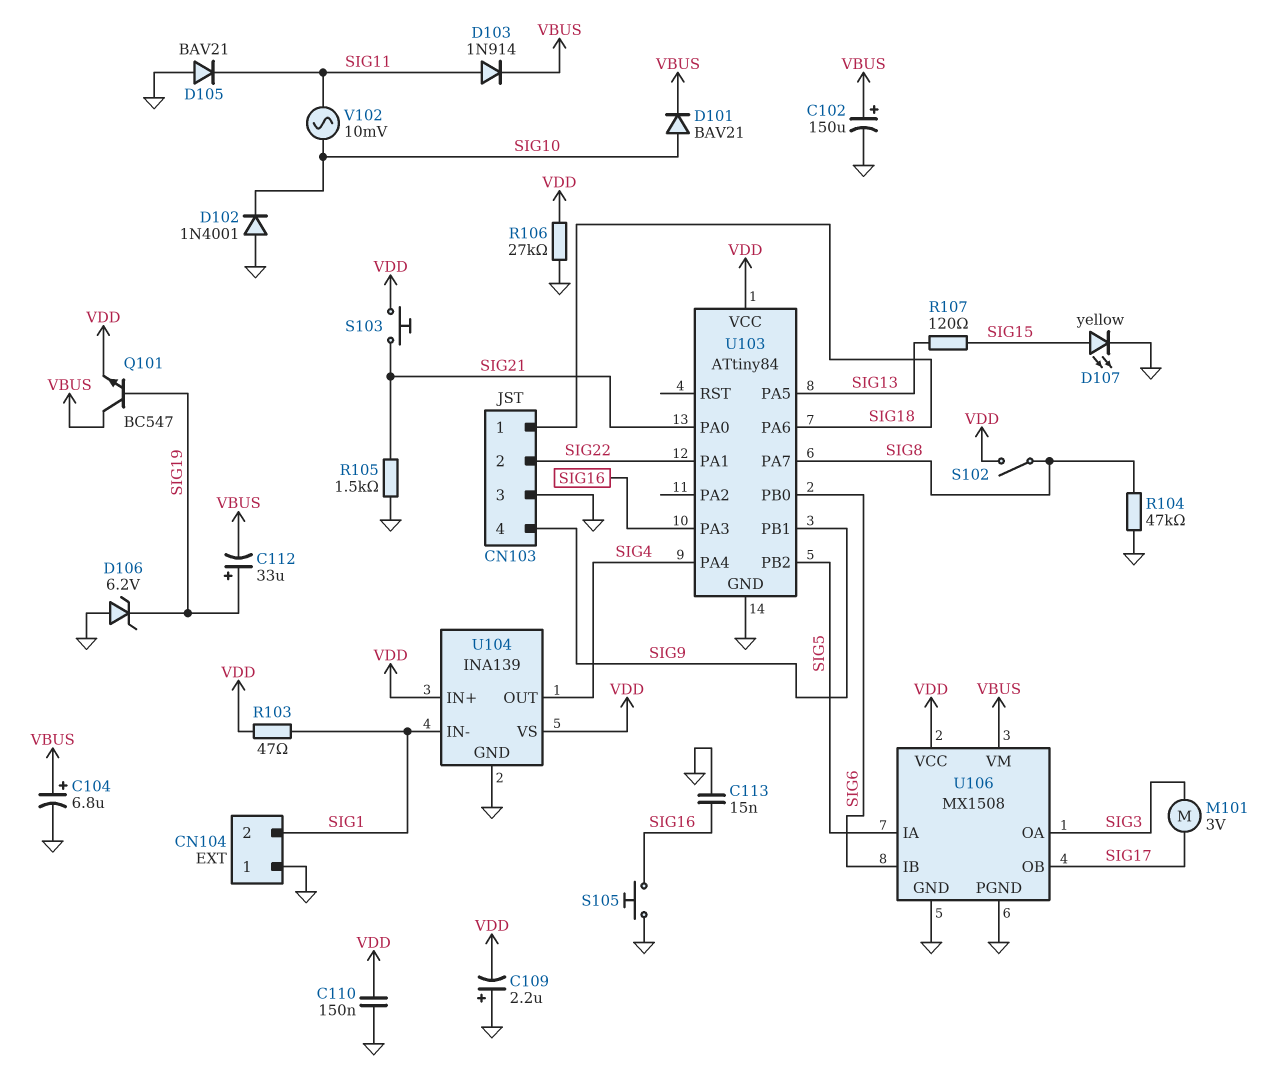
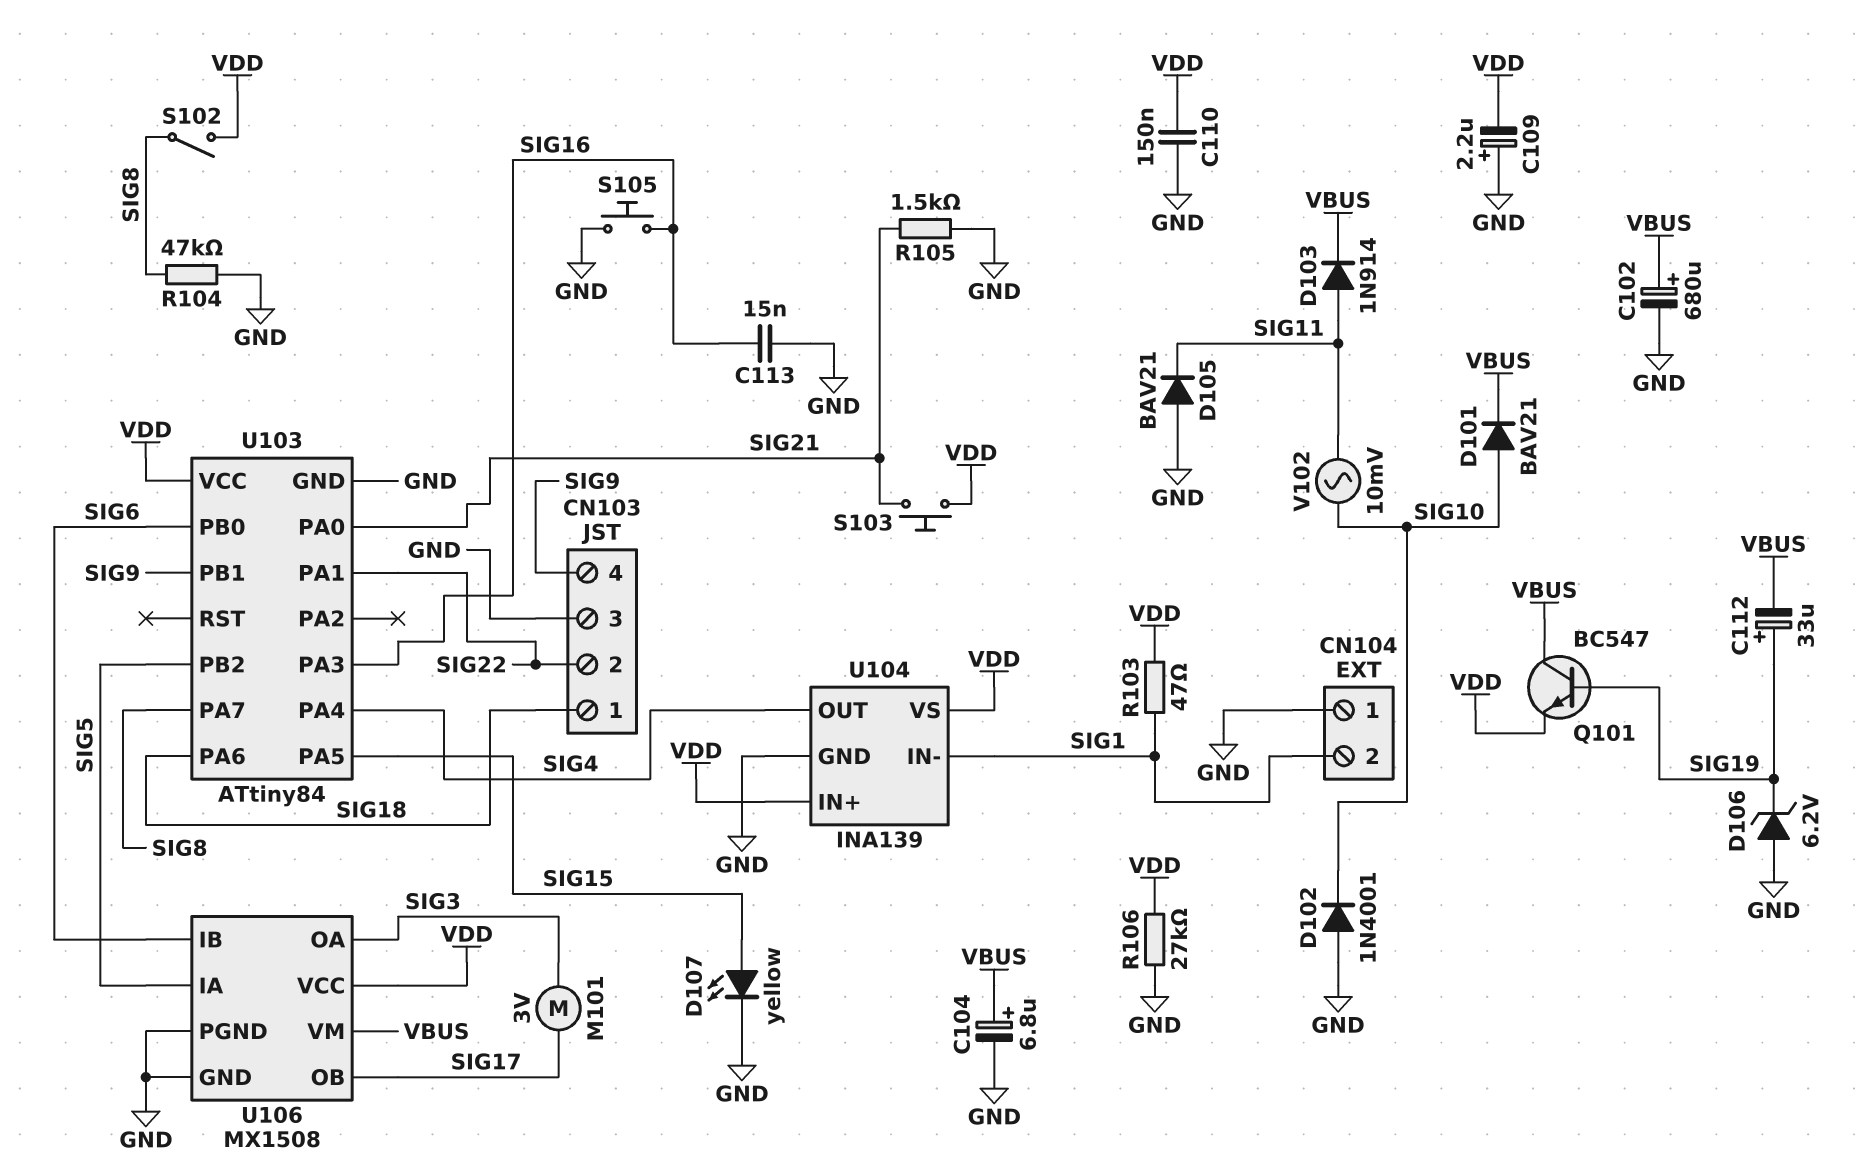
C102: 150uF (plus VBUS, minus GND) -> 680uF (plus VBUS, minus GND)
R107: 120 (SIG13, SIG15) -> none
U103 pin PA5: SIG13 -> SIG15

